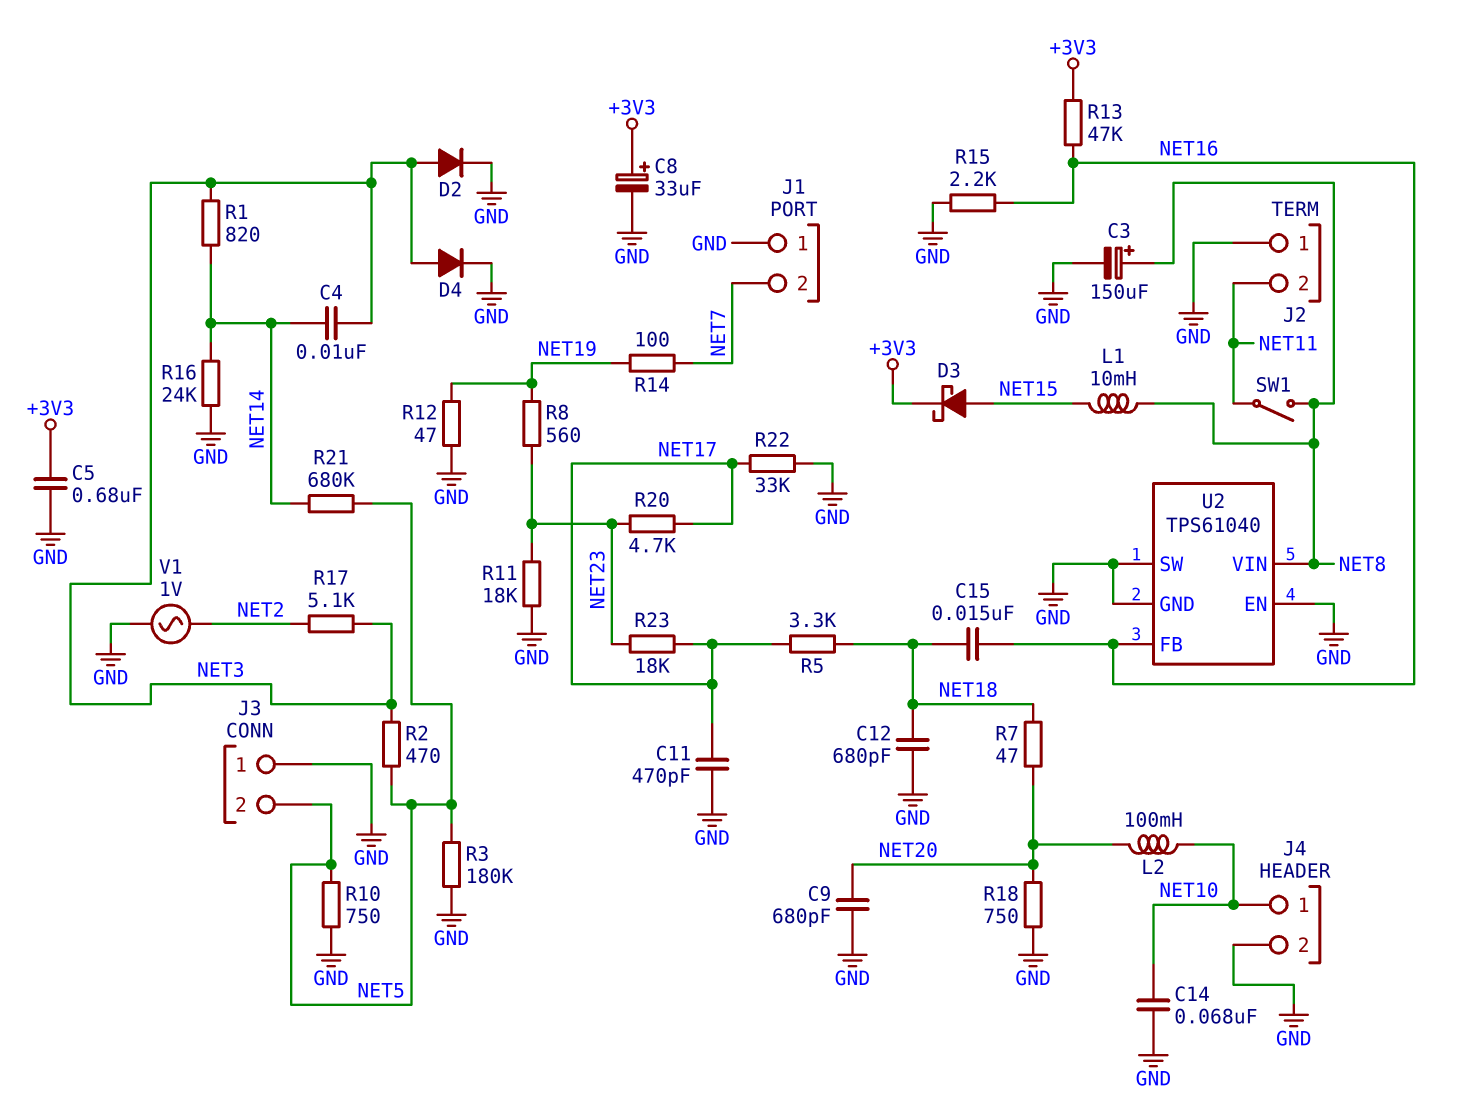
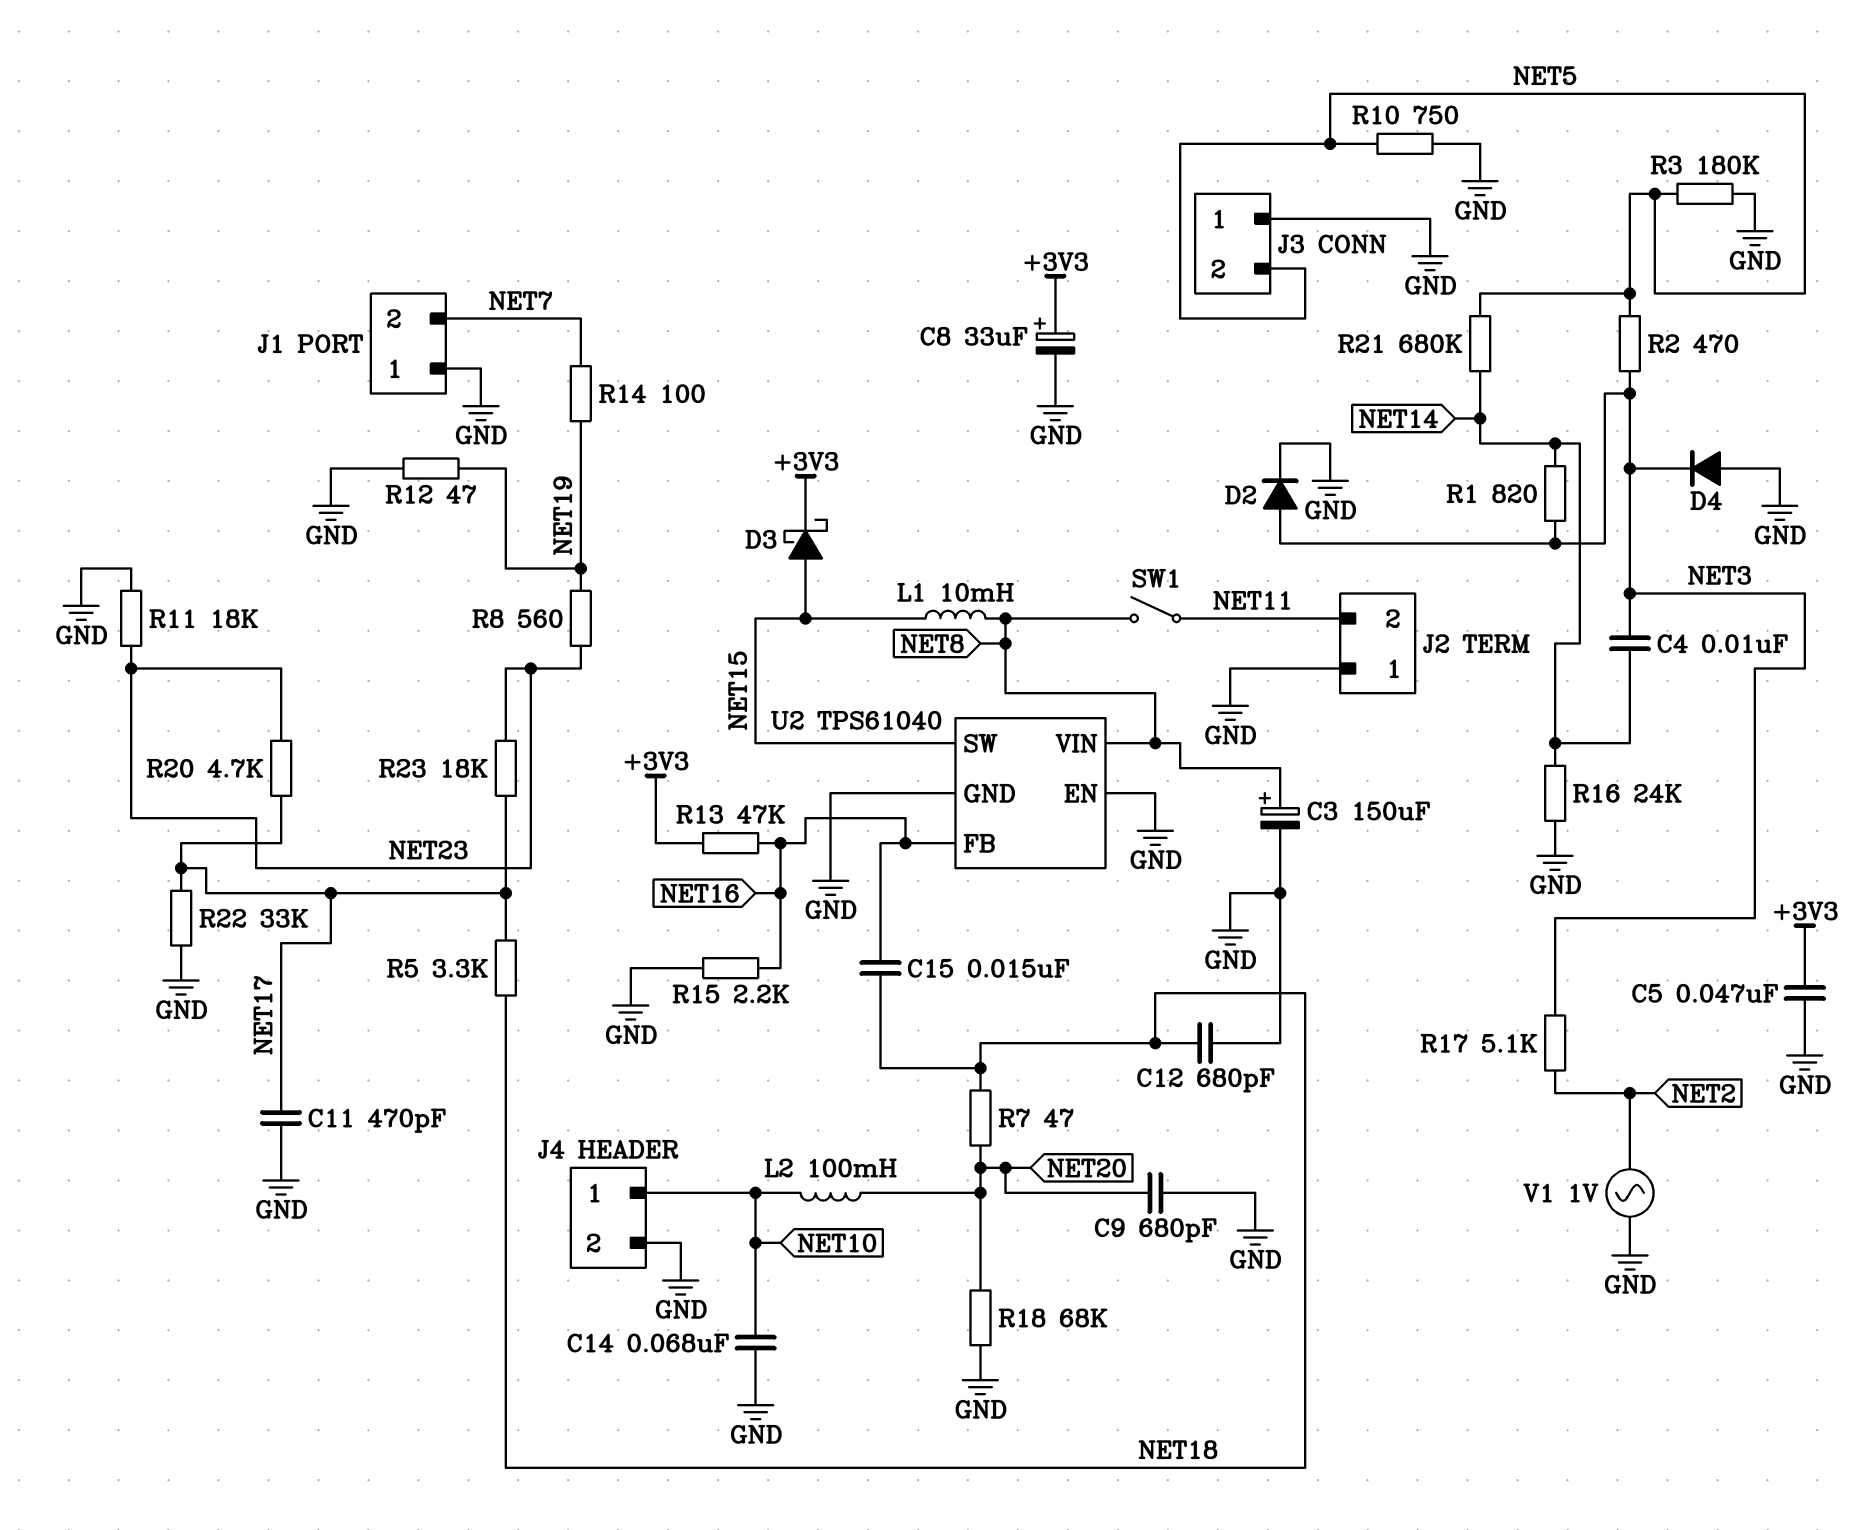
C5: 680nF (+3V3, GND) -> 47nF (+3V3, GND)
D4: diode (A NET3, K GND) -> diode (A GND, K NET3)
R18: 750 (GND, NET20) -> 68k (GND, NET20)
U2 pin SW: GND -> NET15

